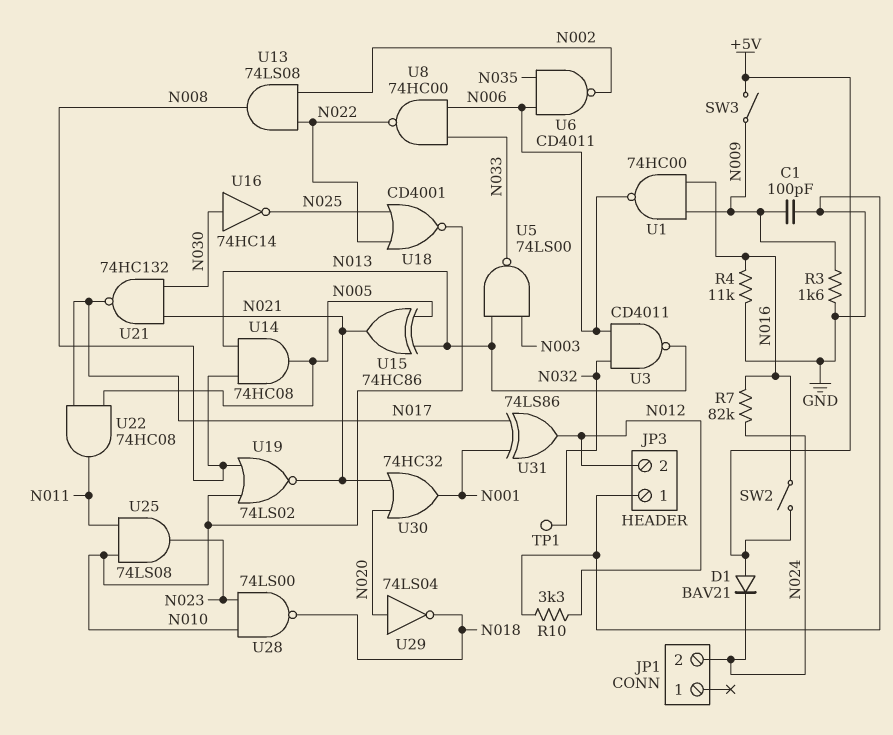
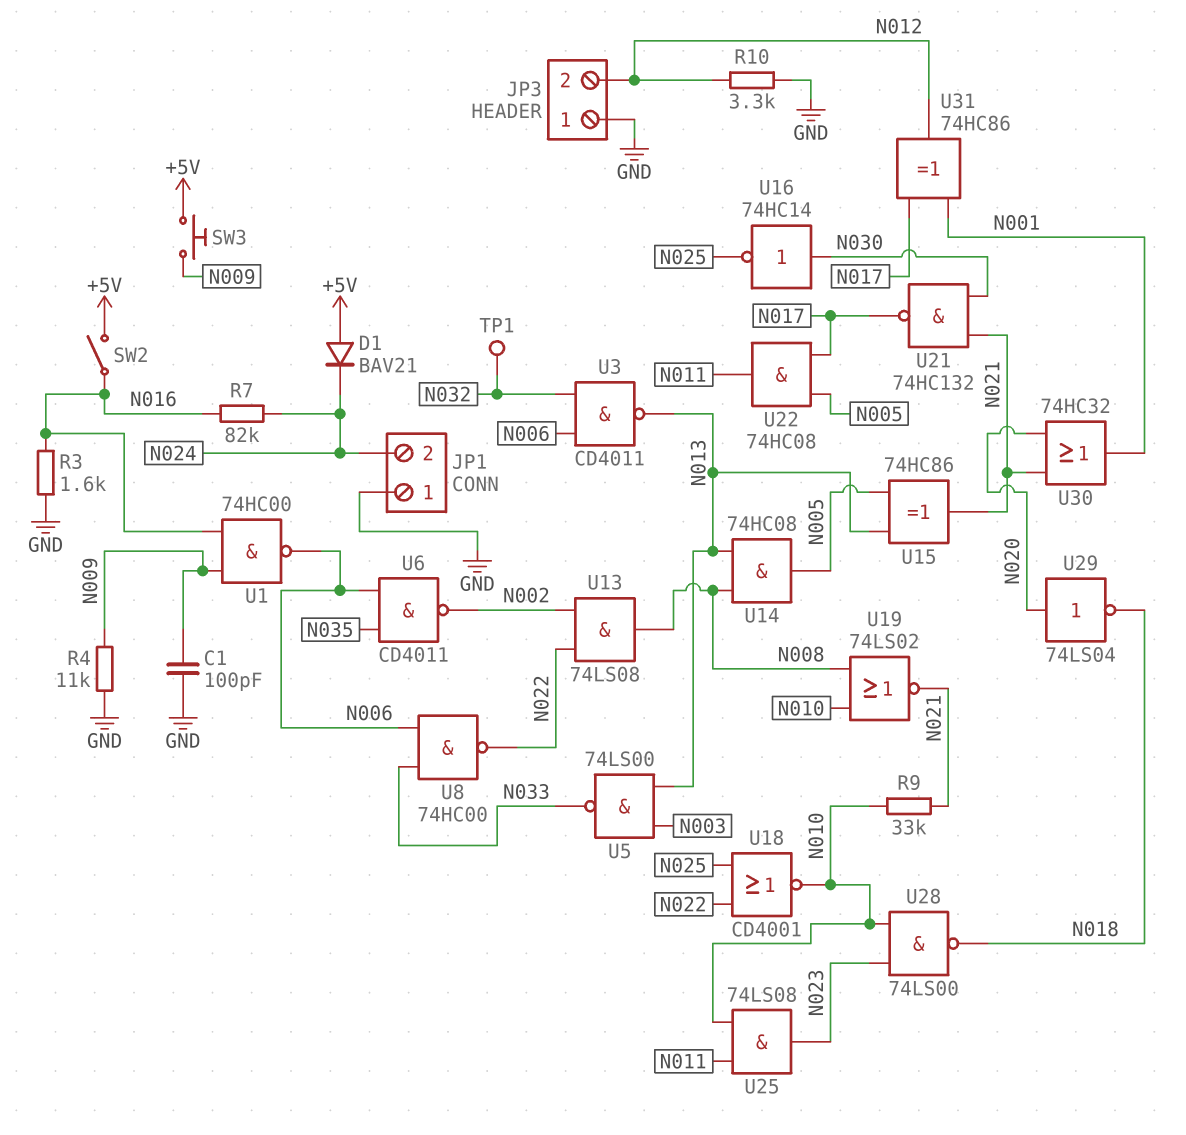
JP1 pin 1: none -> GND
R3: 1.6k (GND, N009) -> 1.6k (GND, N016)
R4: 11k (GND, N016) -> 11k (GND, N009)
R9: none -> 33k (N010, N021)
SW3: switch (+5V, N009) -> button (+5V, N009)
U31: XOR 74LS86 (in N001, in N017, out N012) -> XOR 74HC86 (in N001, in N017, out N012)

